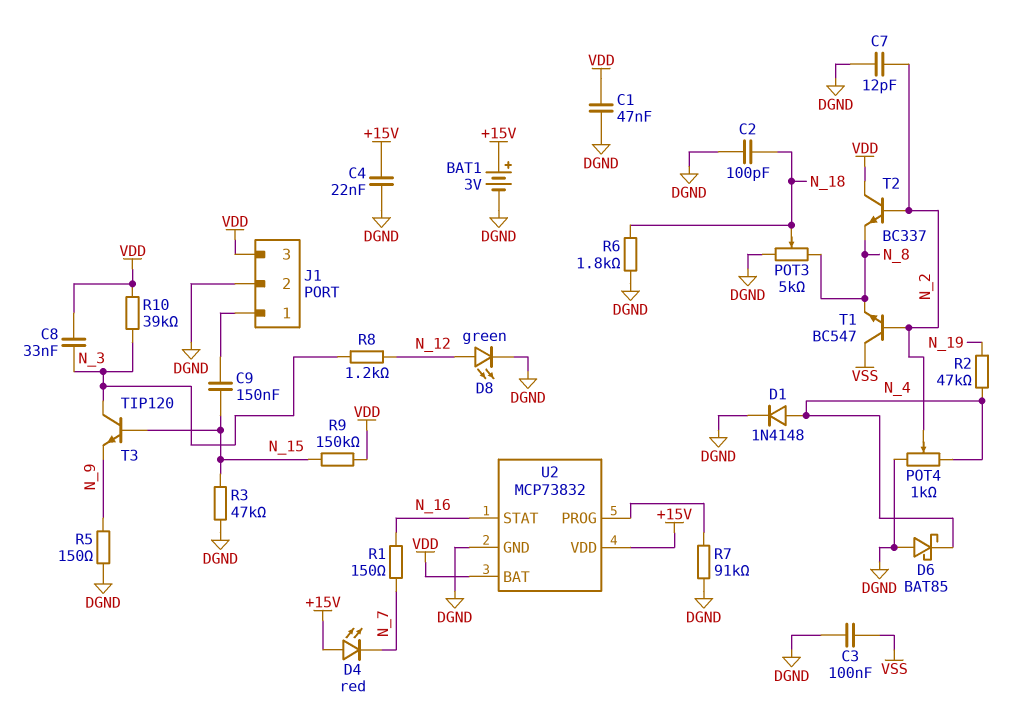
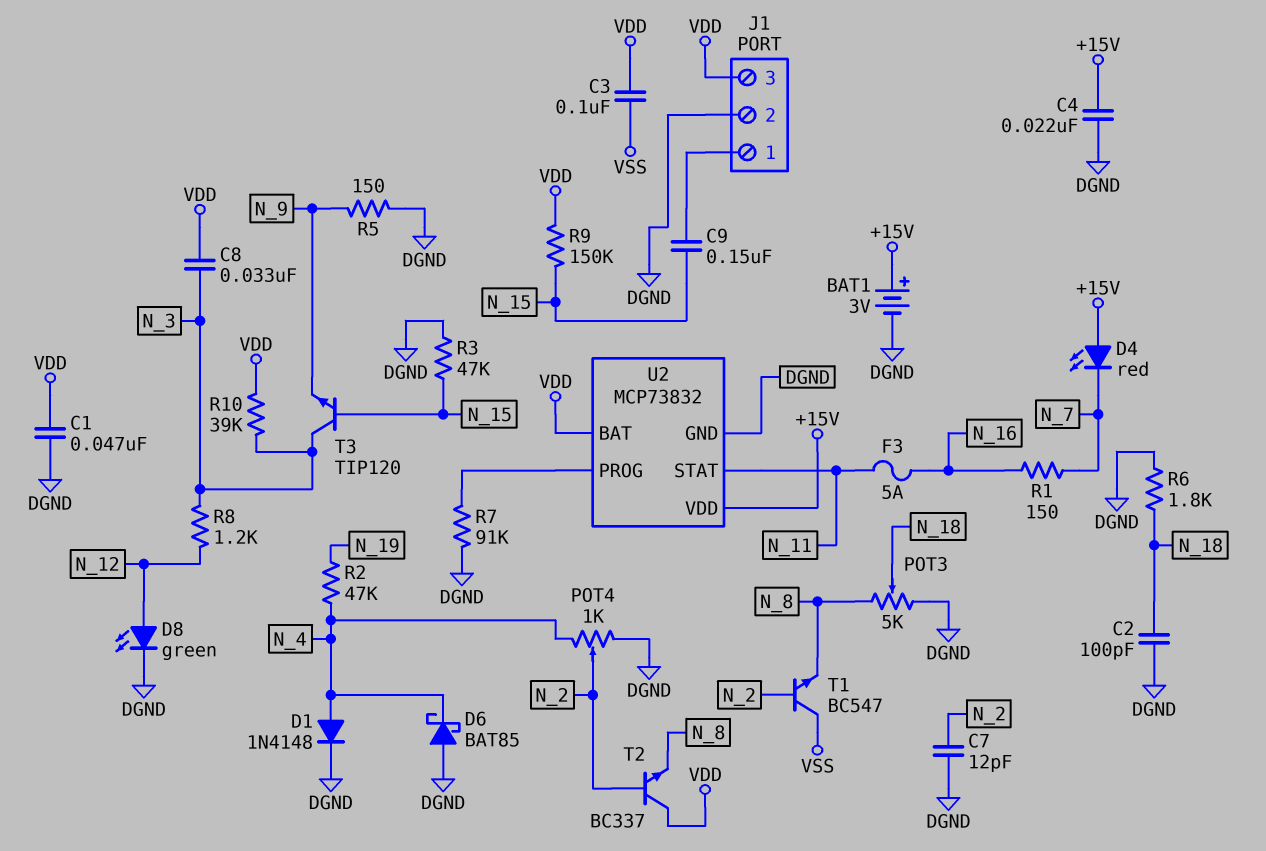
C3: 100nF (DGND, VSS) -> 100nF (VDD, VSS)
F3: none -> 5A (N_11, N_16)
U2 pin STAT: N_16 -> N_11

